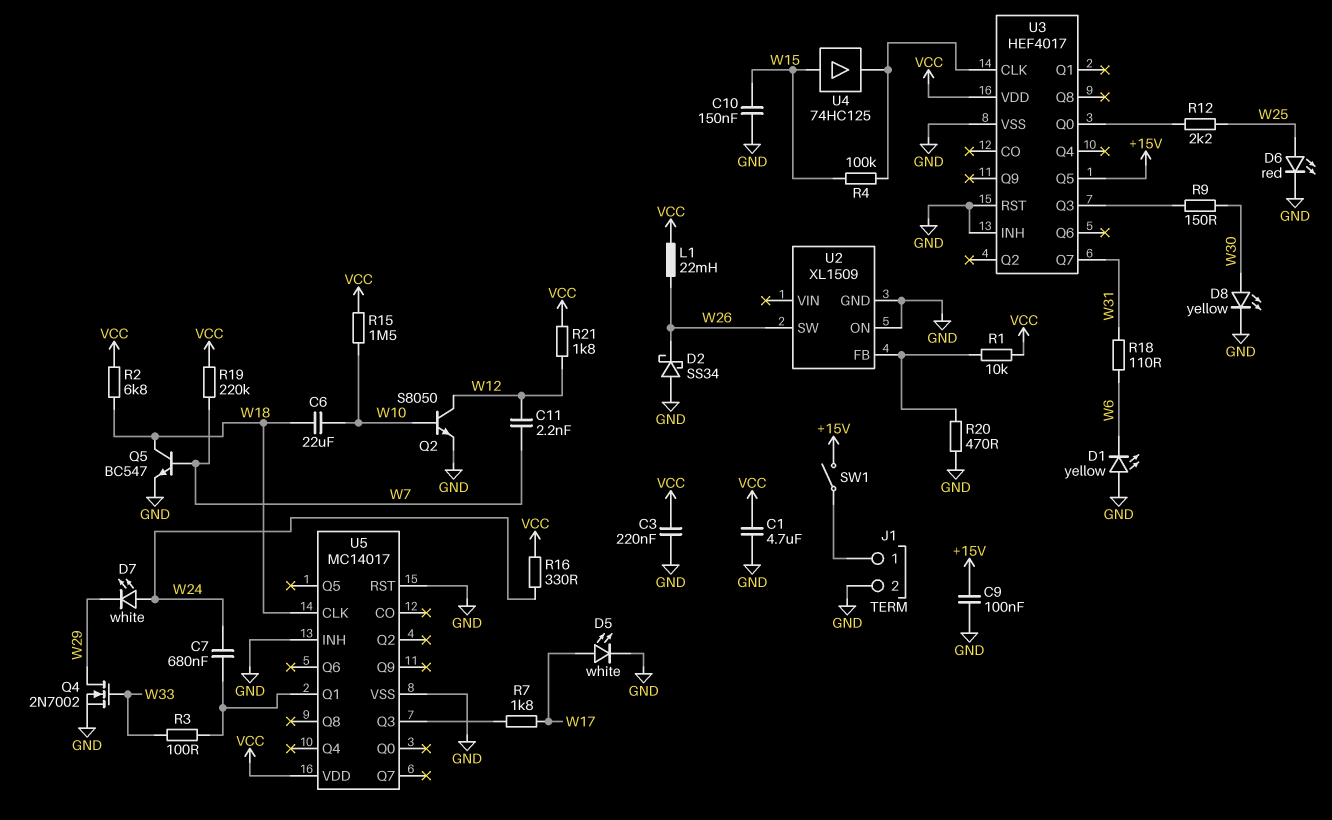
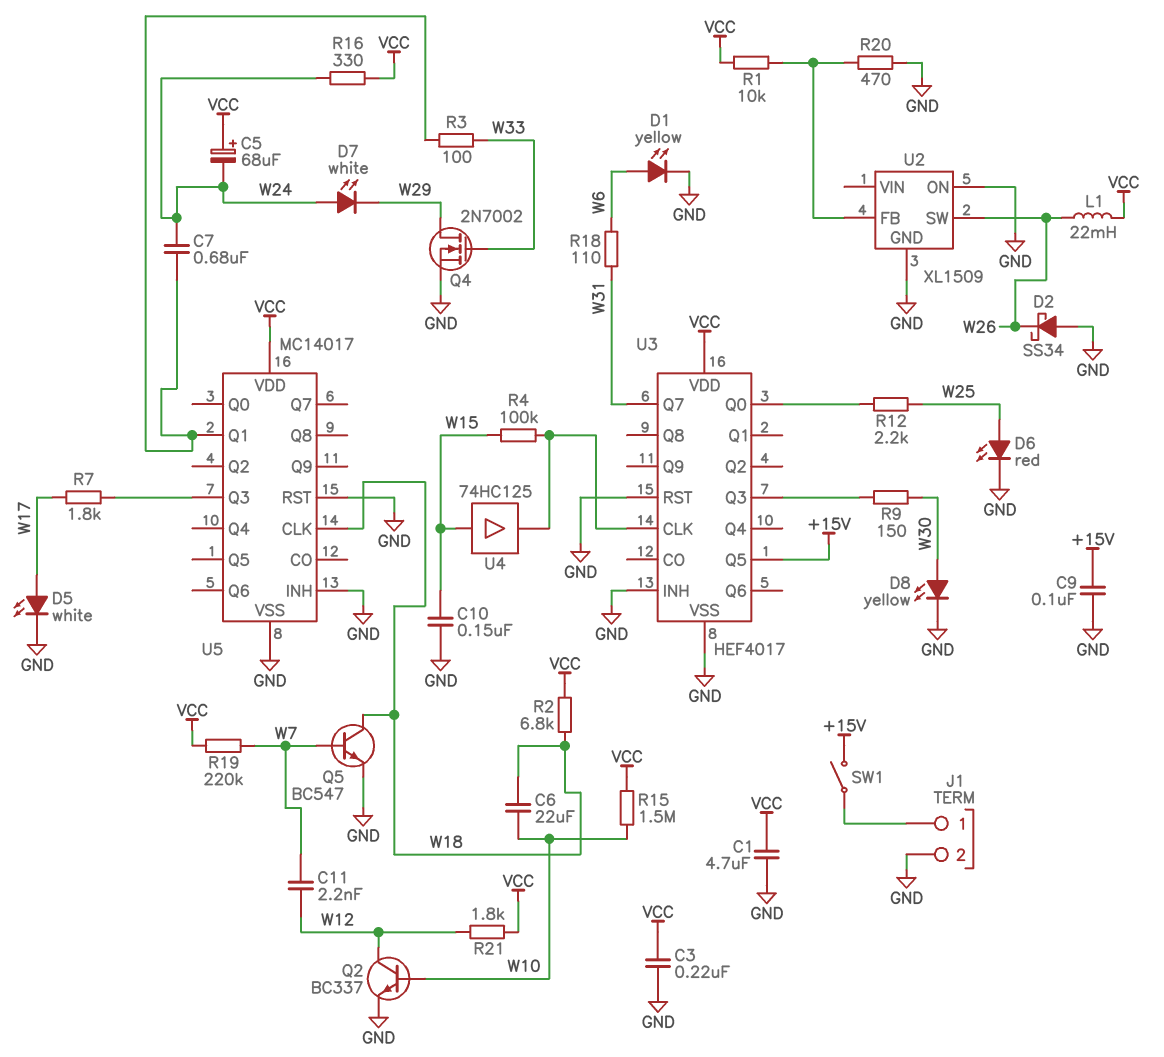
C5: none -> 68uF (plus VCC, minus W24)
D1: LED yellow (A GND, K W6) -> LED yellow (A W6, K GND)
Q2: NPN S8050 (B W10, C W12, E GND) -> NPN BC337 (B W10, C W12, E GND)

